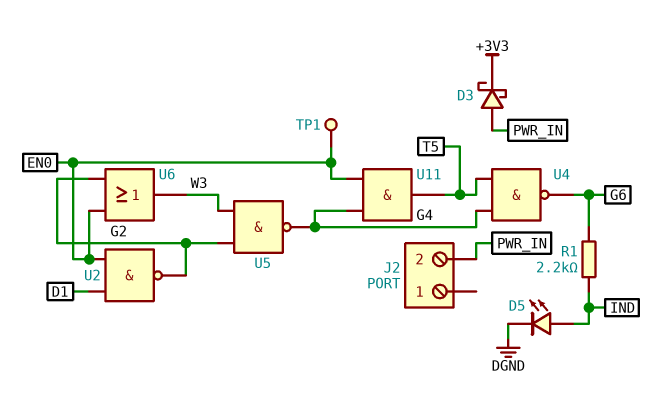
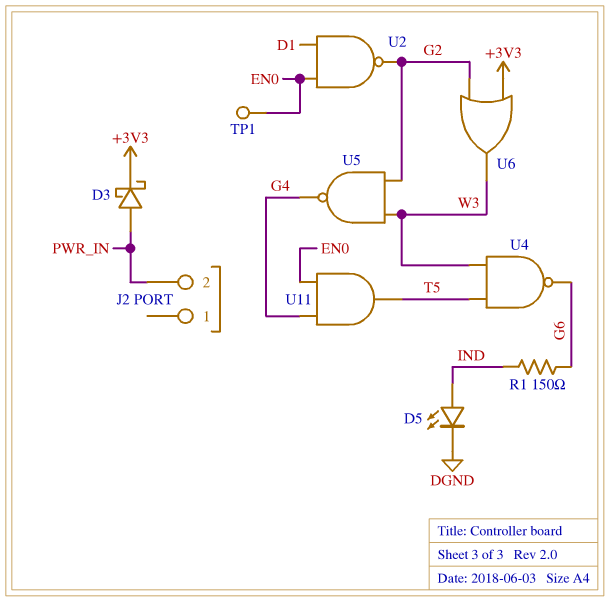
R1: 2.2k (G6, IND) -> 150 (G6, IND)
U4: NAND (in G4, in T5, out G6) -> NAND (in T5, in W3, out G6)
U6: OR (in EN0, in G2, out W3) -> OR (in +3V3, in G2, out W3)

